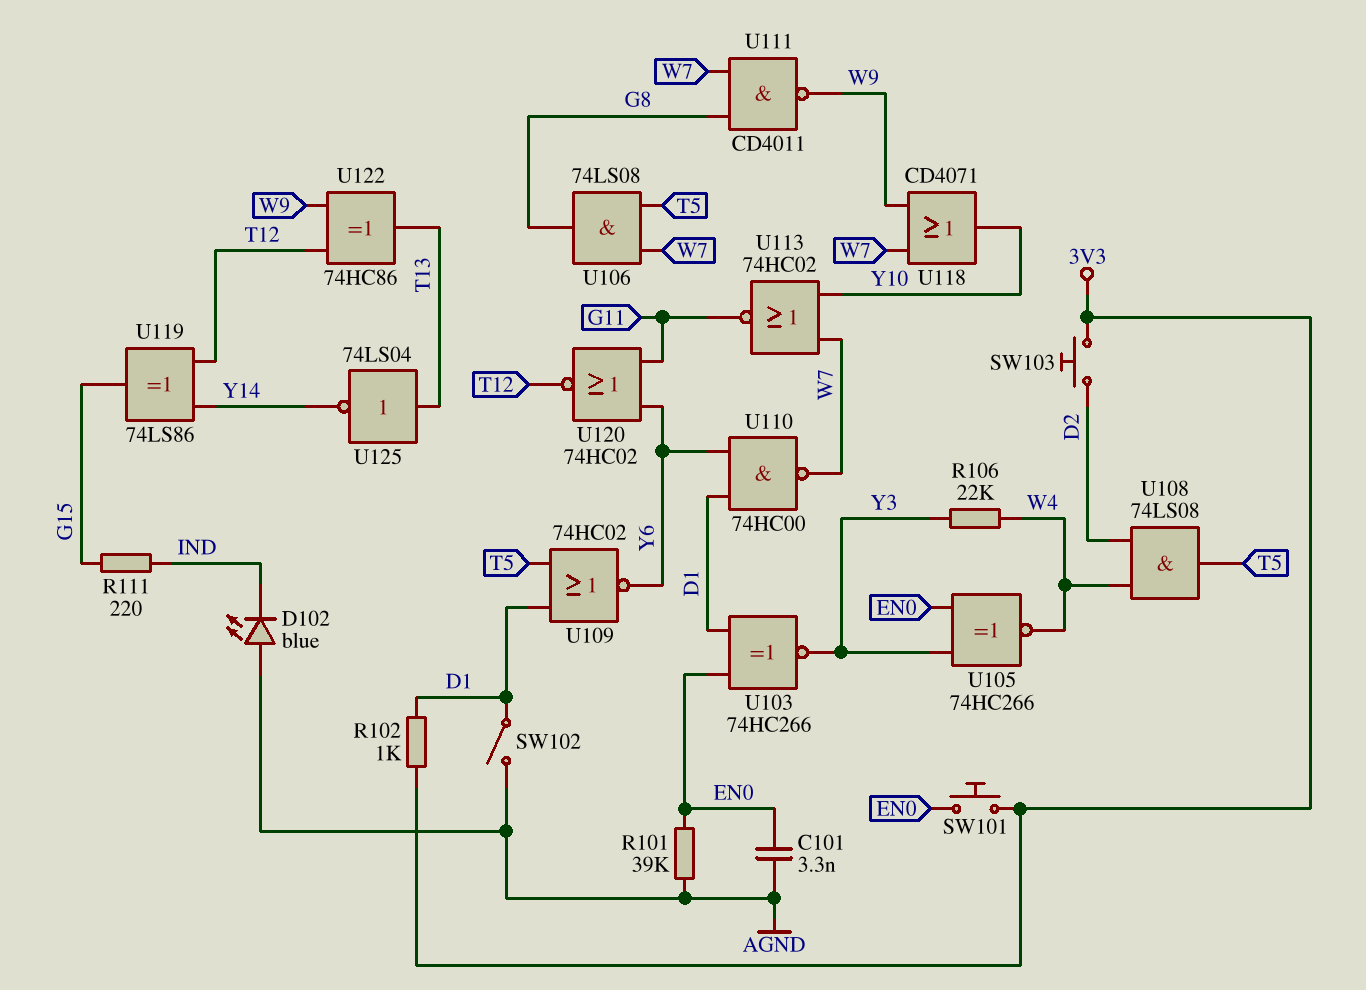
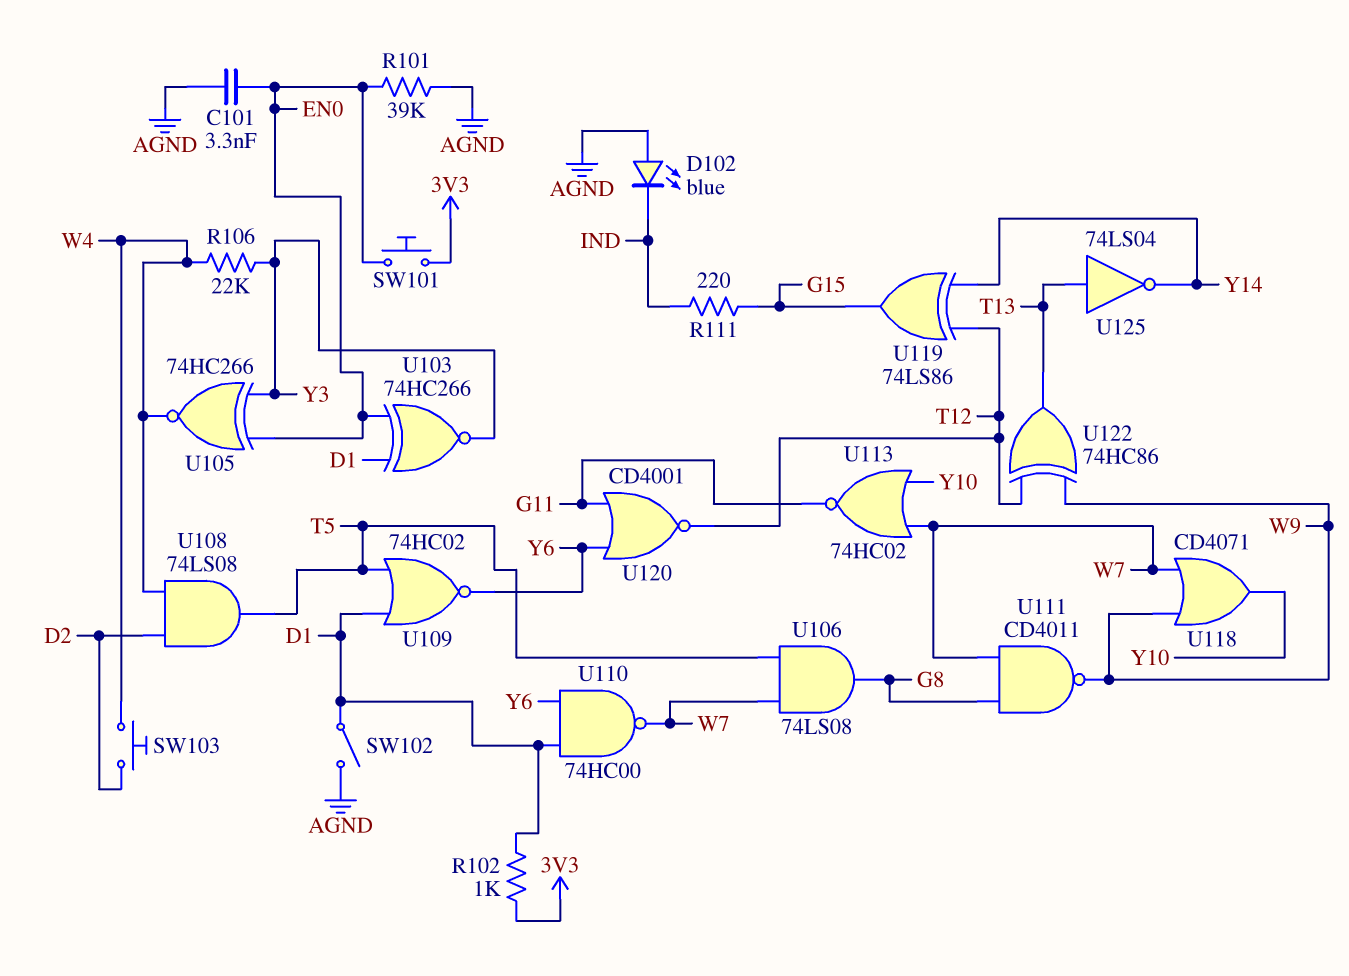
SW103: button (3V3, D2) -> button (D2, W4)
U120: NOR 74HC02 (in G11, in Y6, out T12) -> NOR CD4001 (in G11, in Y6, out T12)

